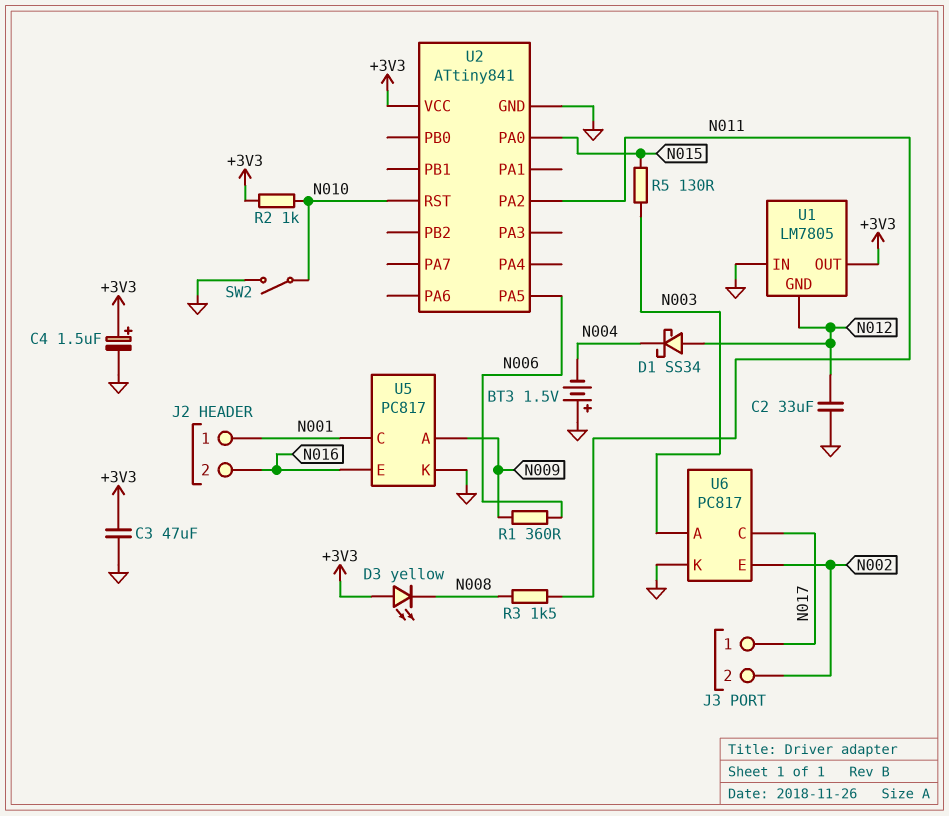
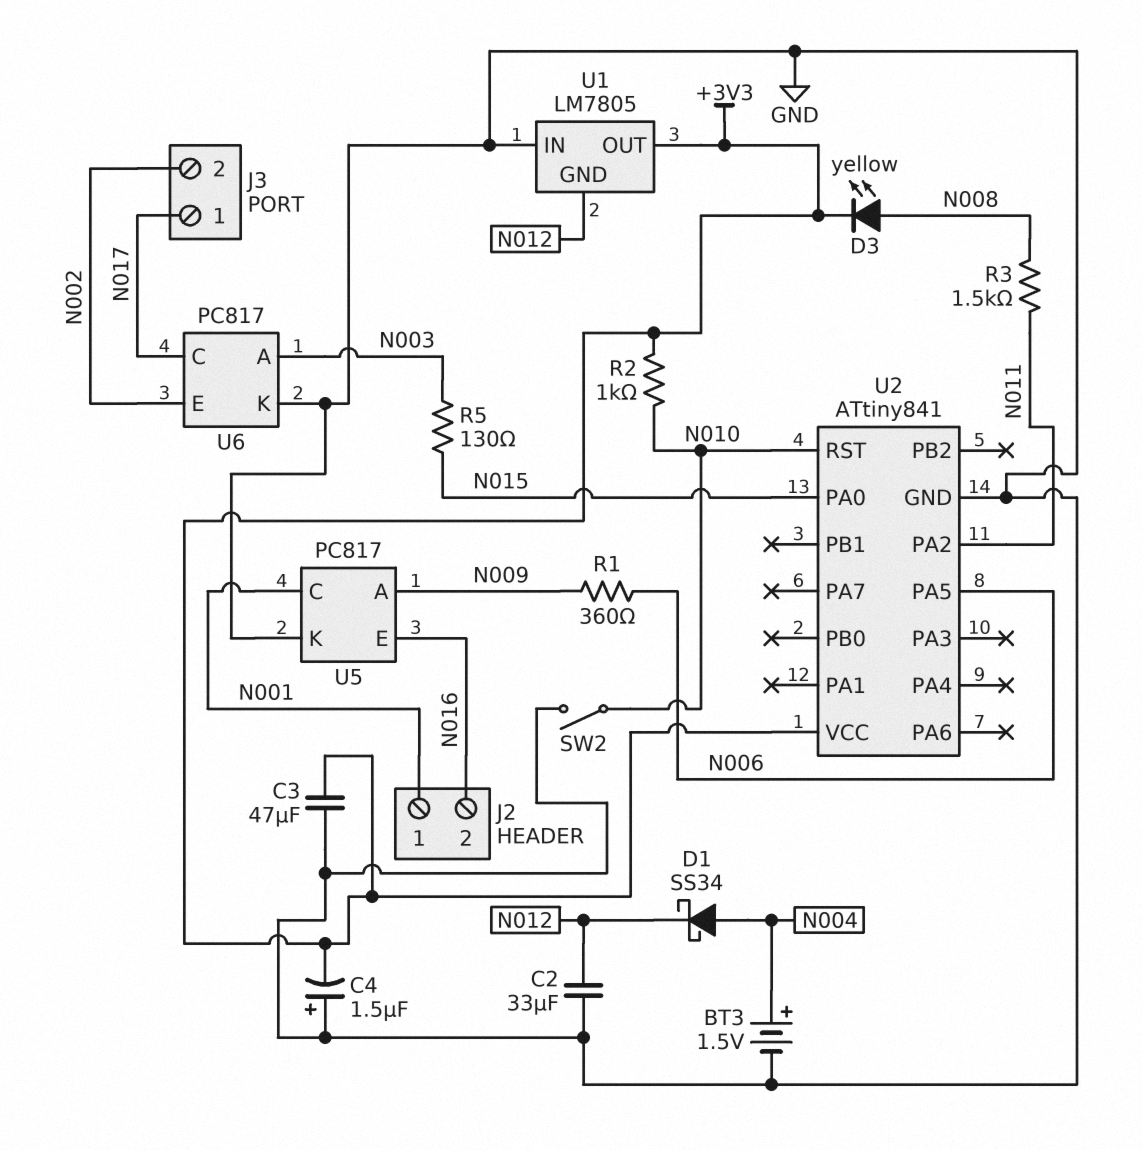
BT3: 1.5V (plus GND, minus N004) -> 1.5V (plus N004, minus GND)
C4: 1.5uF (plus +3V3, minus GND) -> 1.5uF (plus GND, minus +3V3)
D1: schottky SS34 (A N012, K N004) -> schottky SS34 (A N004, K N012)
D3: LED yellow (A +3V3, K N008) -> LED yellow (A N008, K +3V3)

